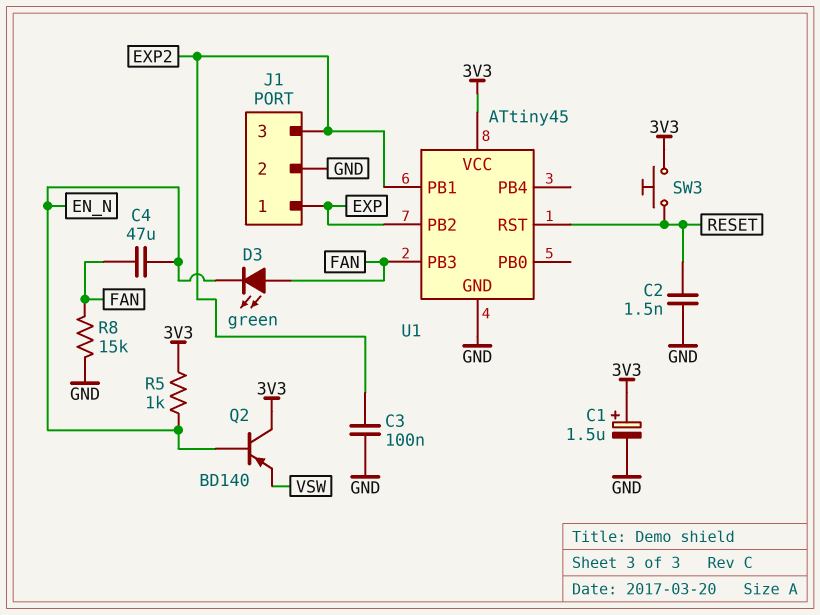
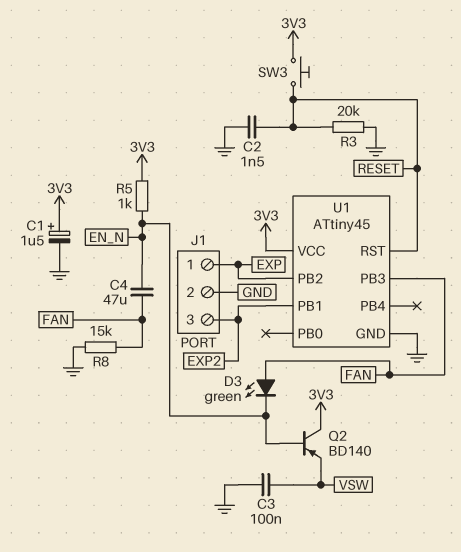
C3: 100nF (EXP2, GND) -> 100nF (GND, VSW)
R3: none -> 20k (GND, RESET)

